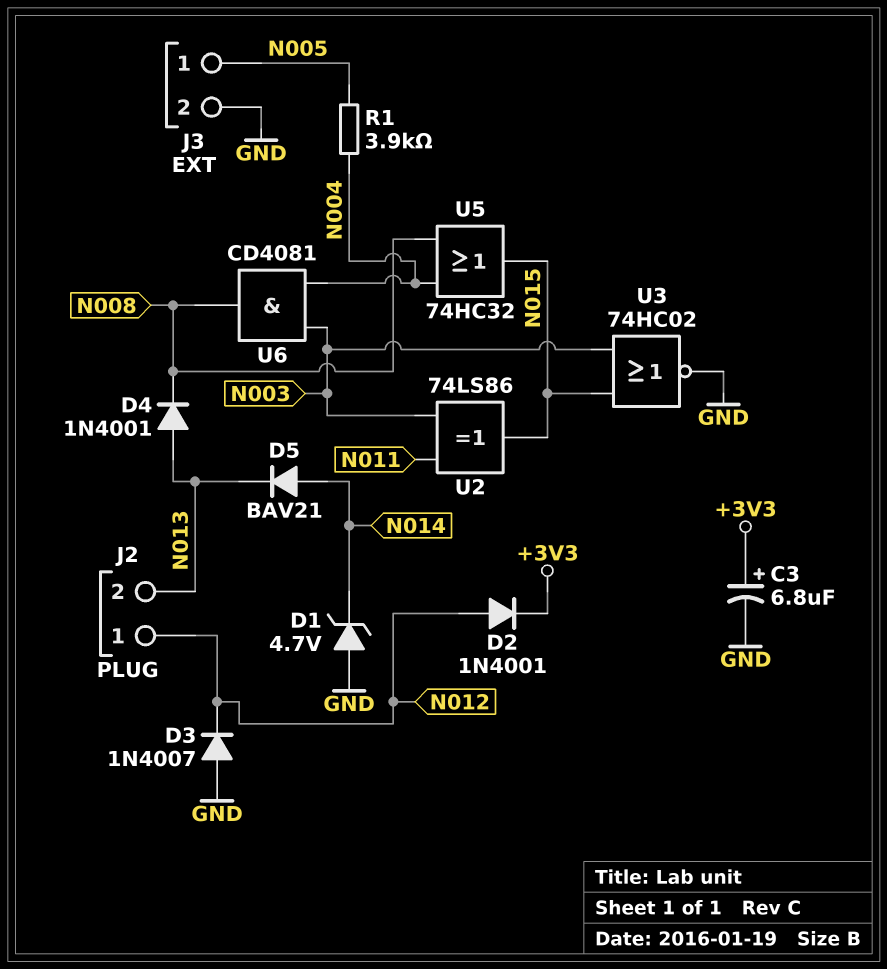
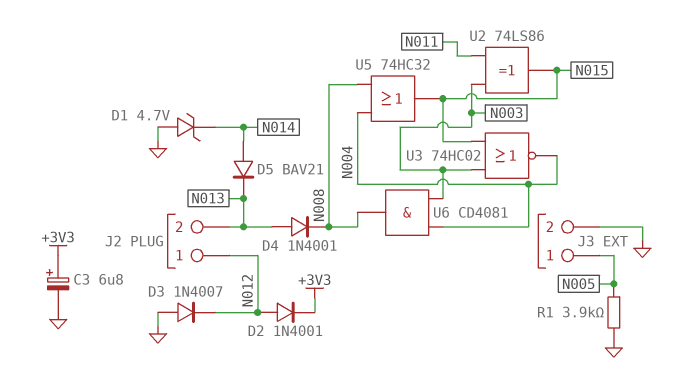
R1: 3.9k (N004, N005) -> 3.9k (GND, N005)
U3: NOR 74HC02 (in N003, in N015, out GND) -> NOR 74HC02 (in N003, in N015, out N004)

